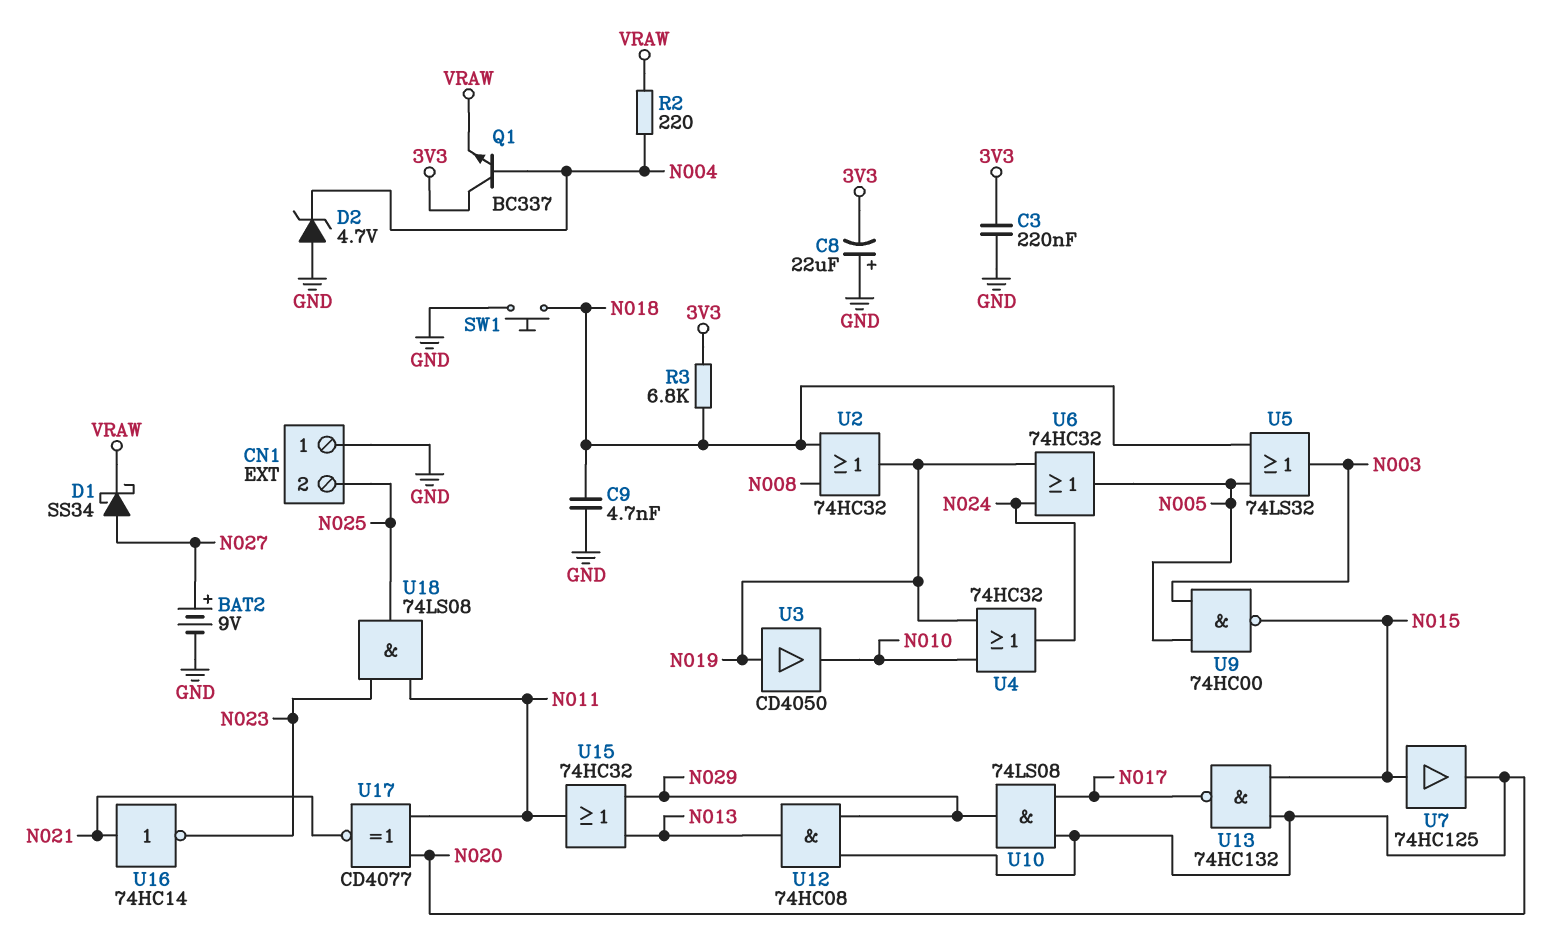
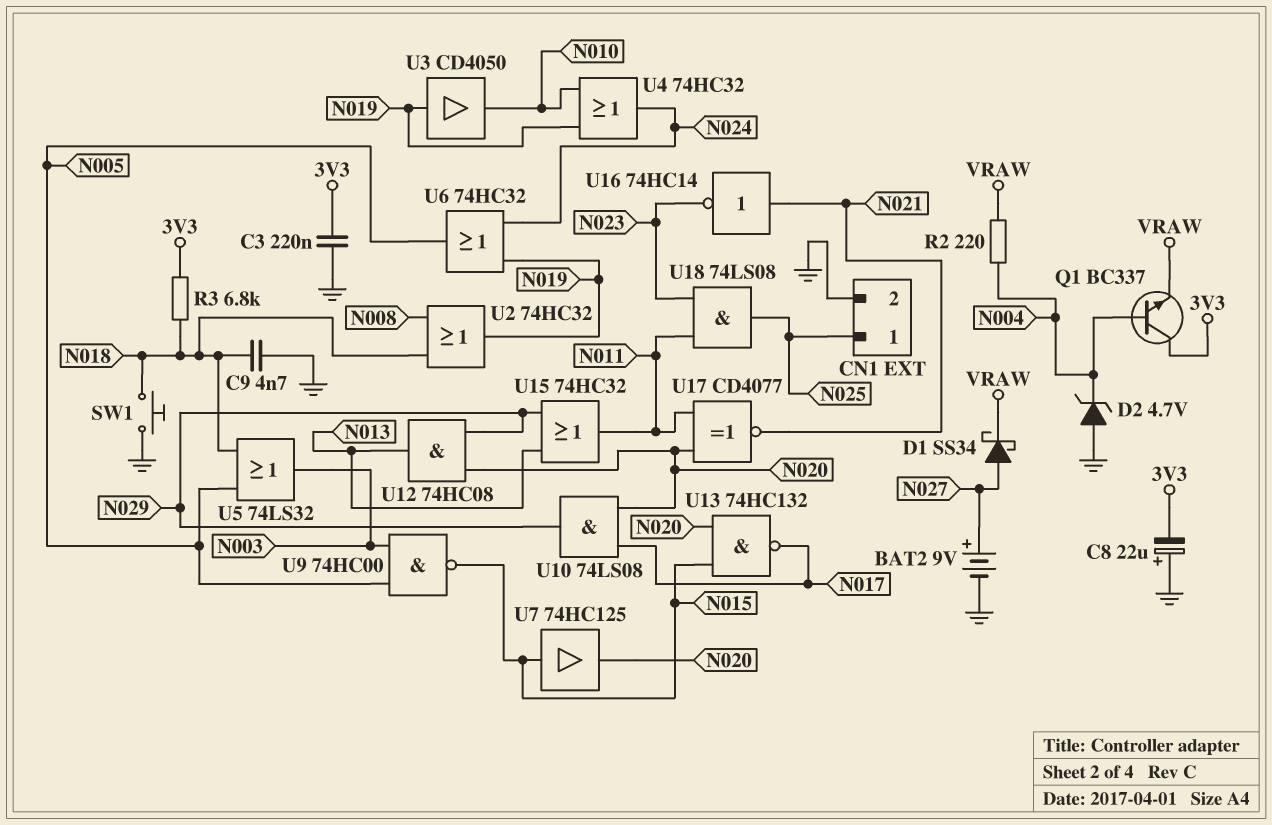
CN1 pin 1: GND -> N025
CN1 pin 2: N025 -> GND

